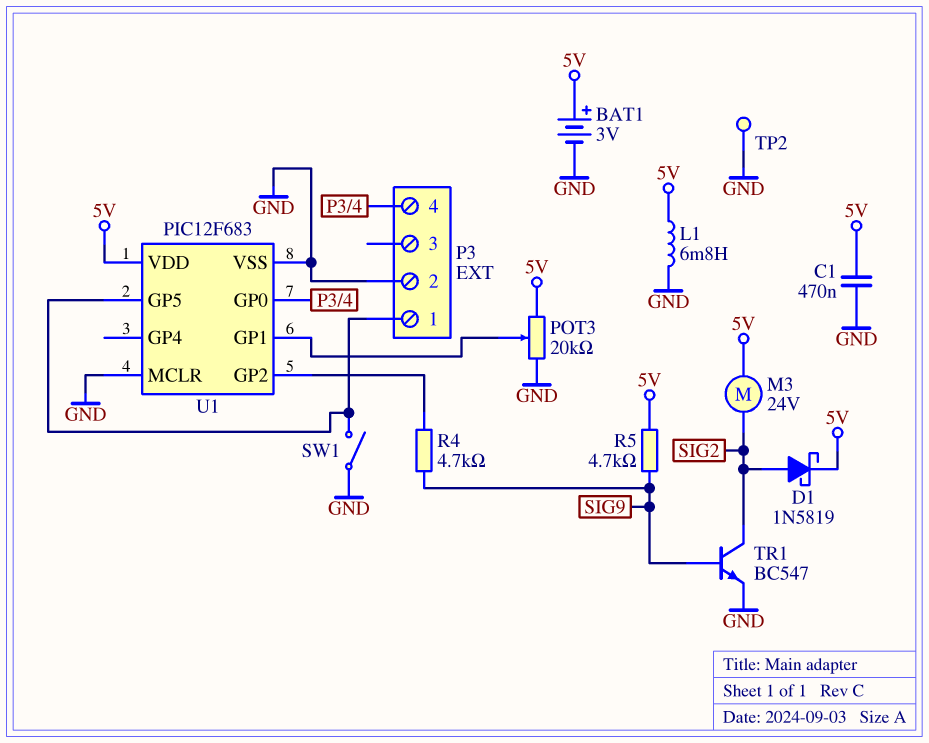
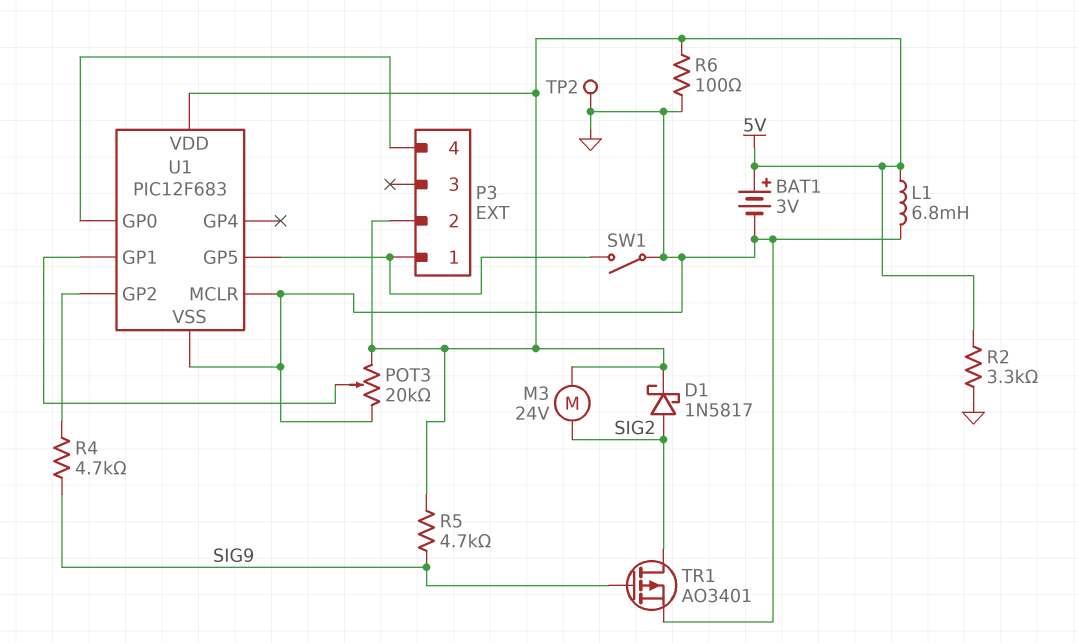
C1: 470nF (5V, GND) -> none
D1: schottky 1N5819 (A SIG2, K 5V) -> schottky 1N5817 (A SIG2, K 5V)
P3 pin 2: GND -> 5V
R2: none -> 3.3k (5V, GND)
R6: none -> 100 (5V, GND)
TR1: NPN BC547 (B SIG9, C SIG2, E GND) -> PMOS AO3401 (G SIG9, D SIG2, S GND)

